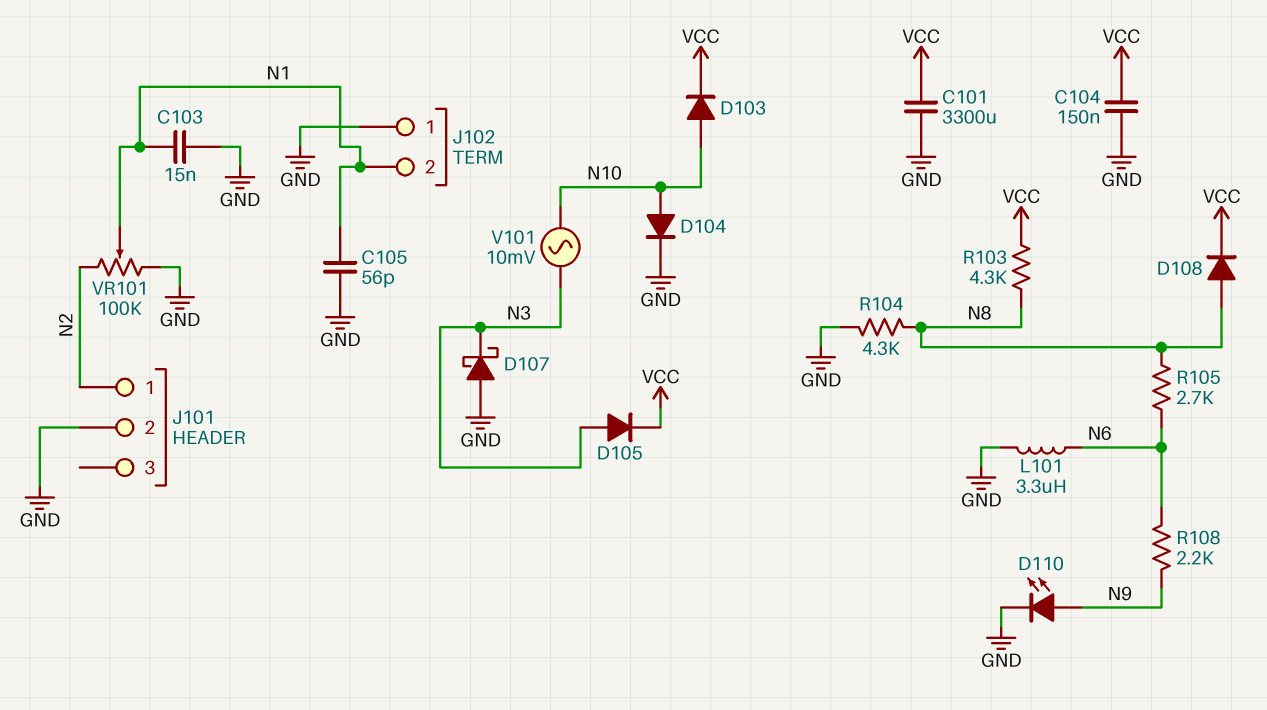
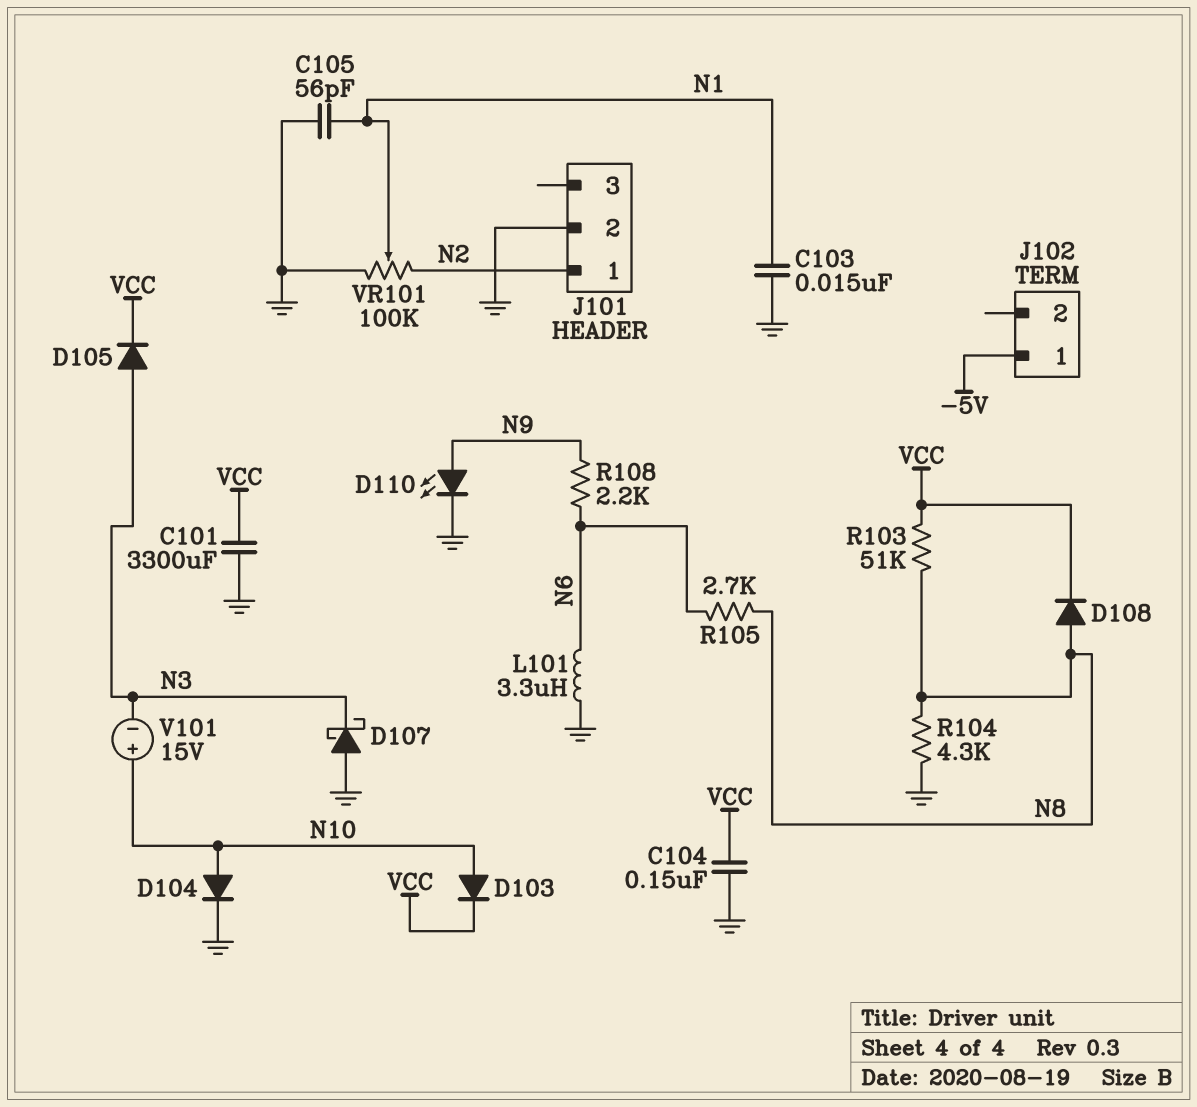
J102 pin 1: GND -> -5V
J102 pin 2: N1 -> none
R103: 4.3k (N8, VCC) -> 51k (N8, VCC)
V101: AC 10mV (N3, N10) -> 15V (plus N10, minus N3)

